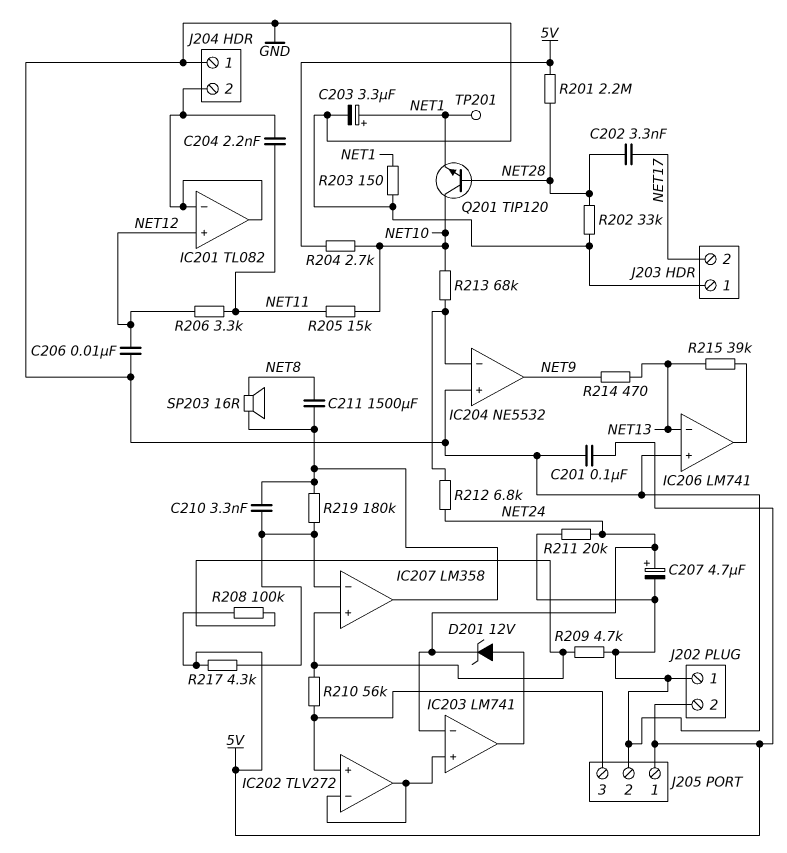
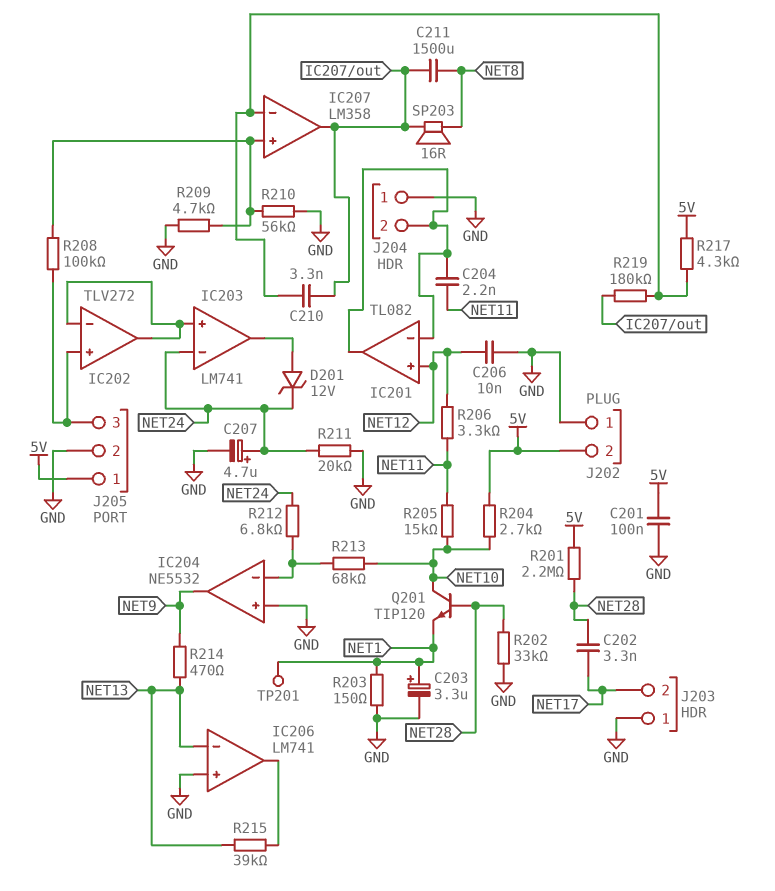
R208: 100k (5V, IC207/in+) -> 100k (IC202/in+, IC207/in+)
R210: 56k (IC202/in+, IC207/in+) -> 56k (GND, IC207/in+)

